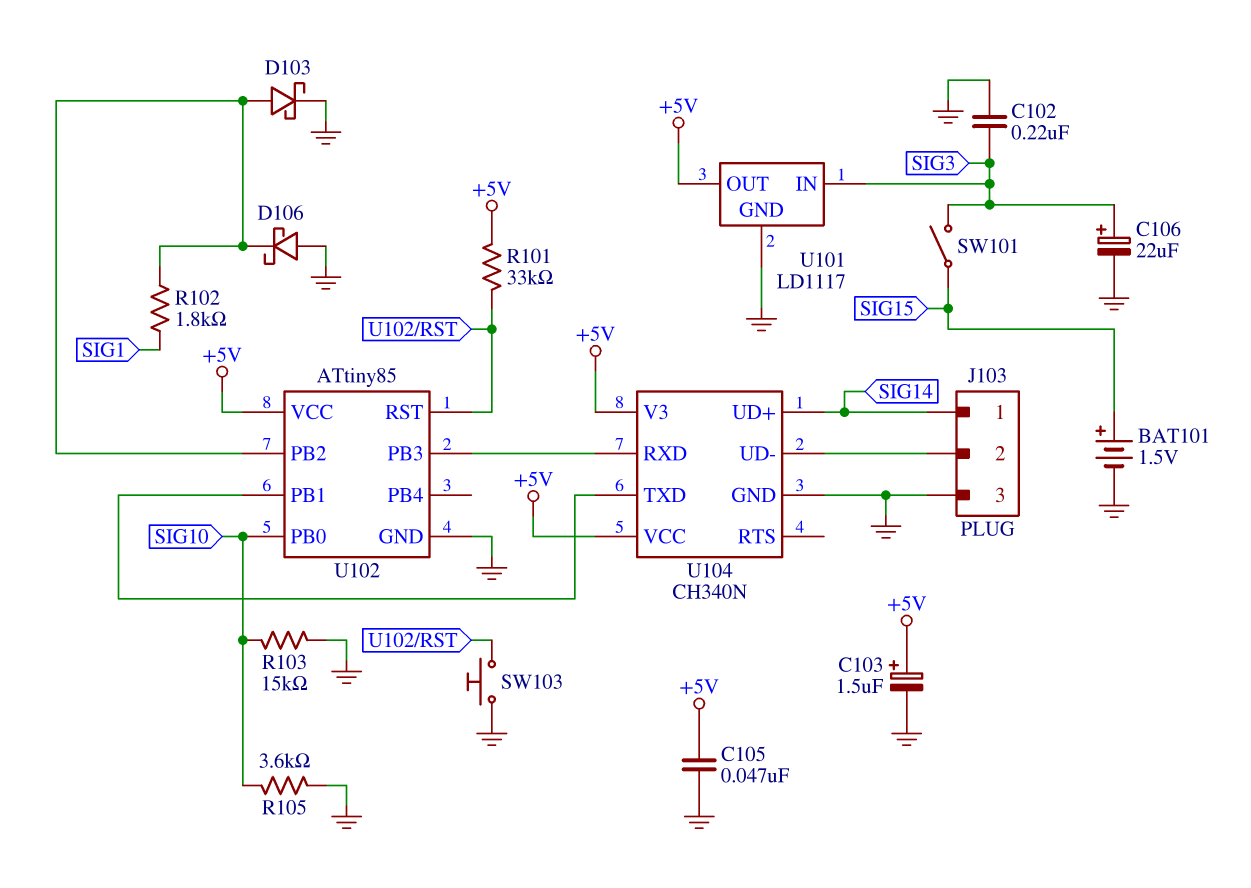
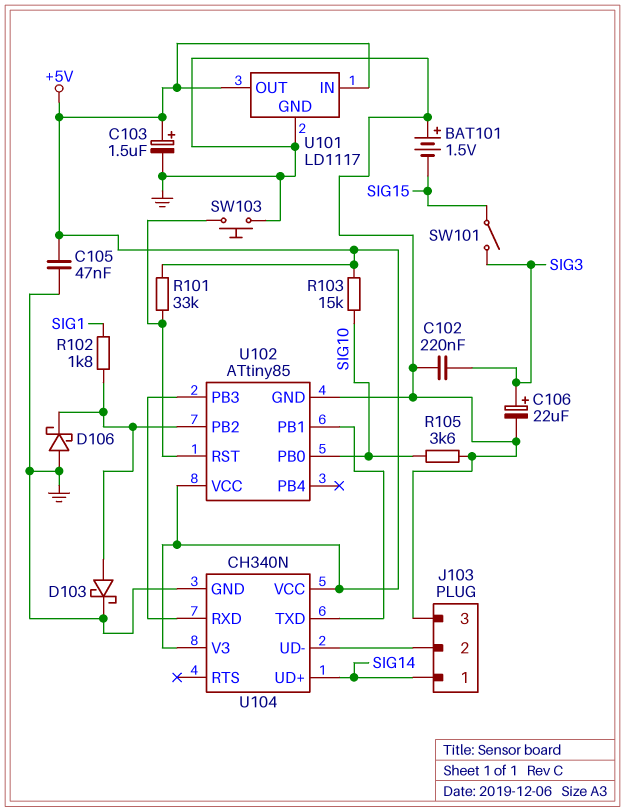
BAT101: 1.5V (plus SIG15, minus GND) -> 1.5V (plus GND, minus SIG15)
R103: 15k (GND, SIG10) -> 15k (+5V, SIG10)
U101 pin IN: SIG3 -> +5V

